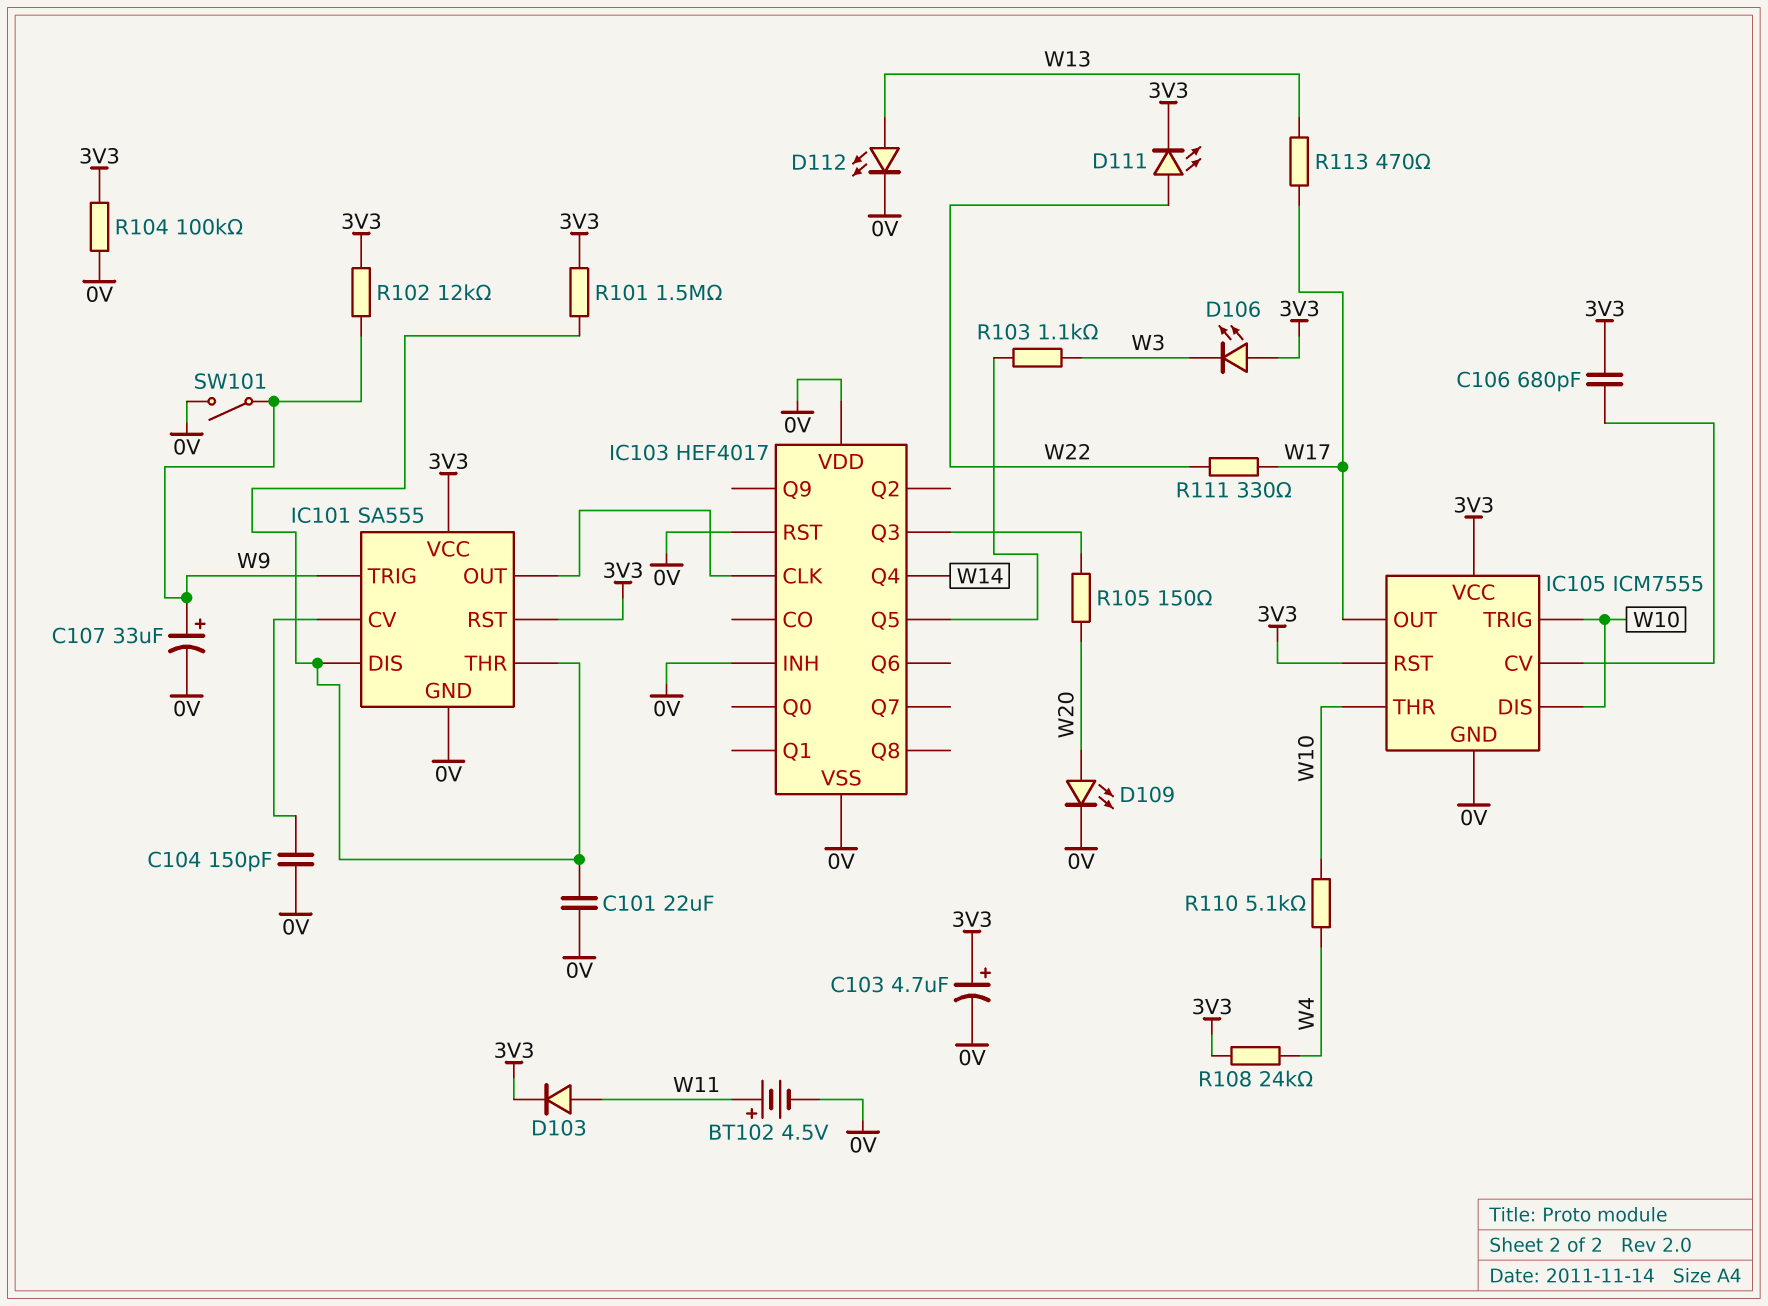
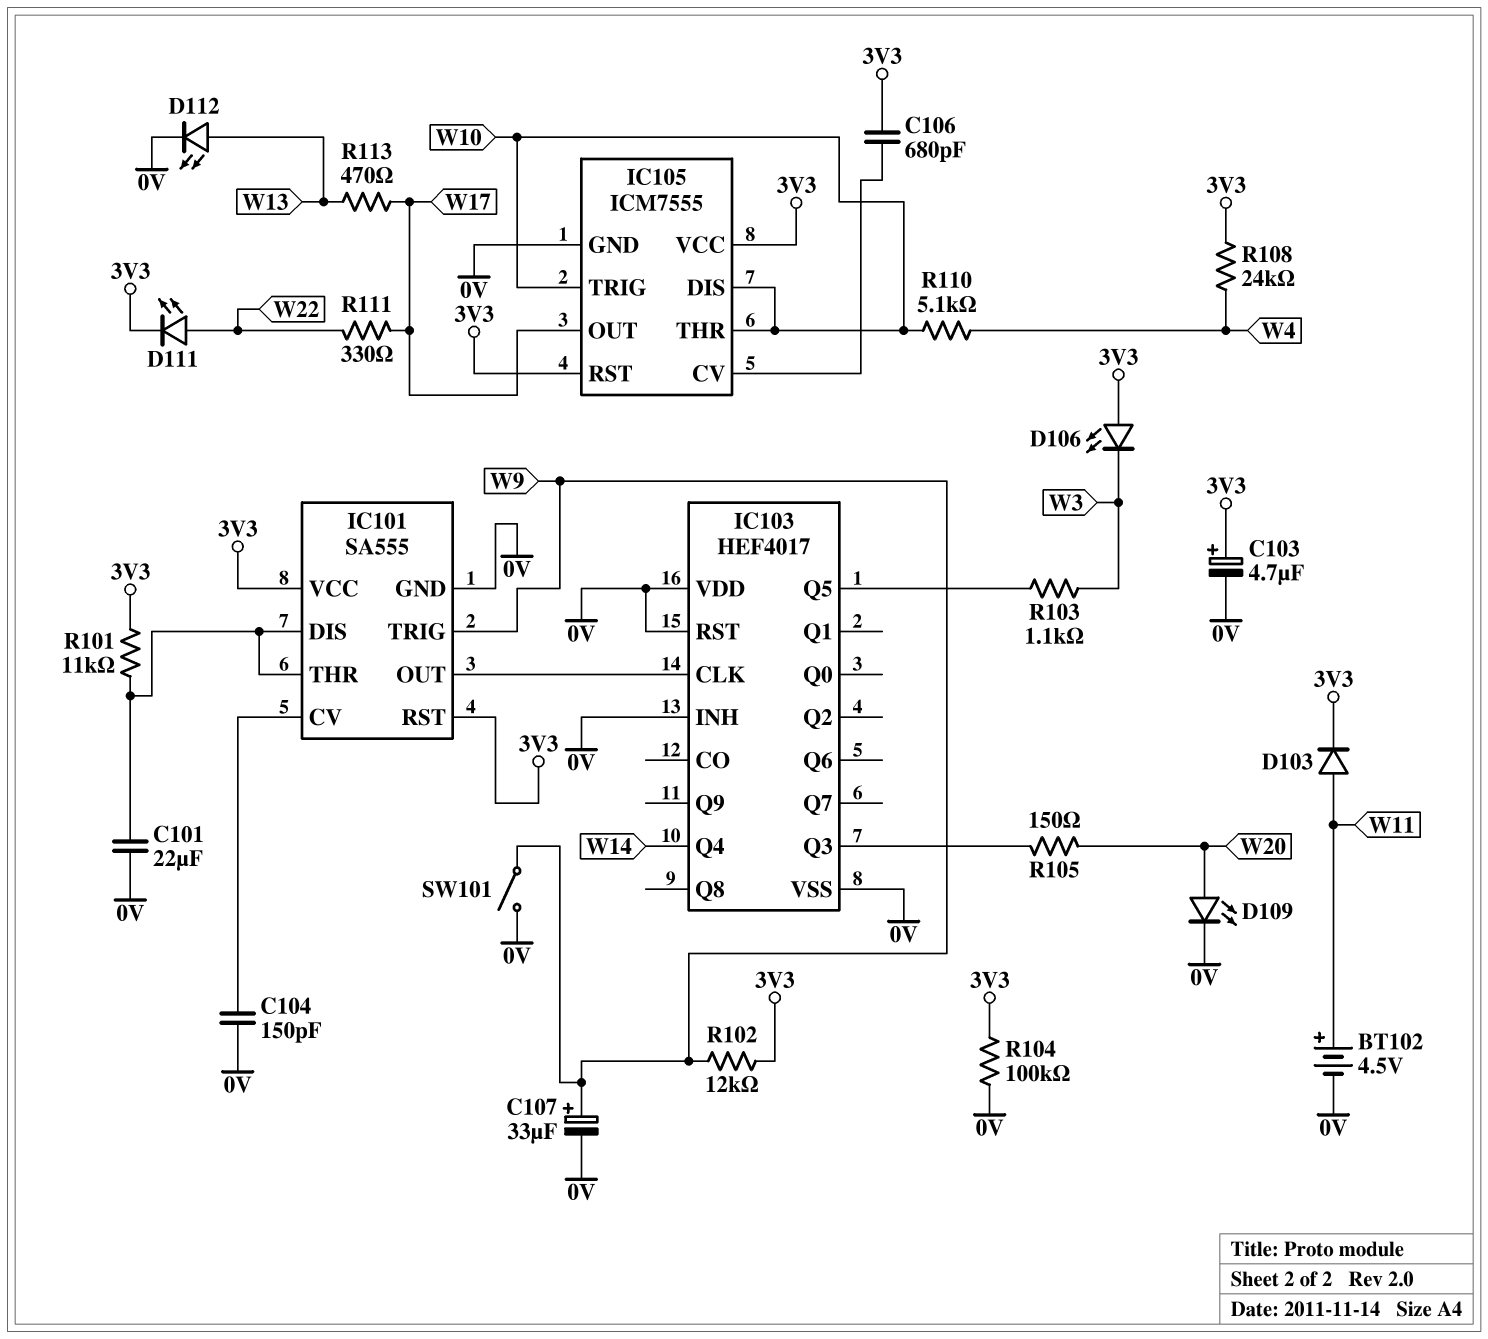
R101: 1.5M (3V3, IC101/DIS) -> 11k (3V3, IC101/DIS)

